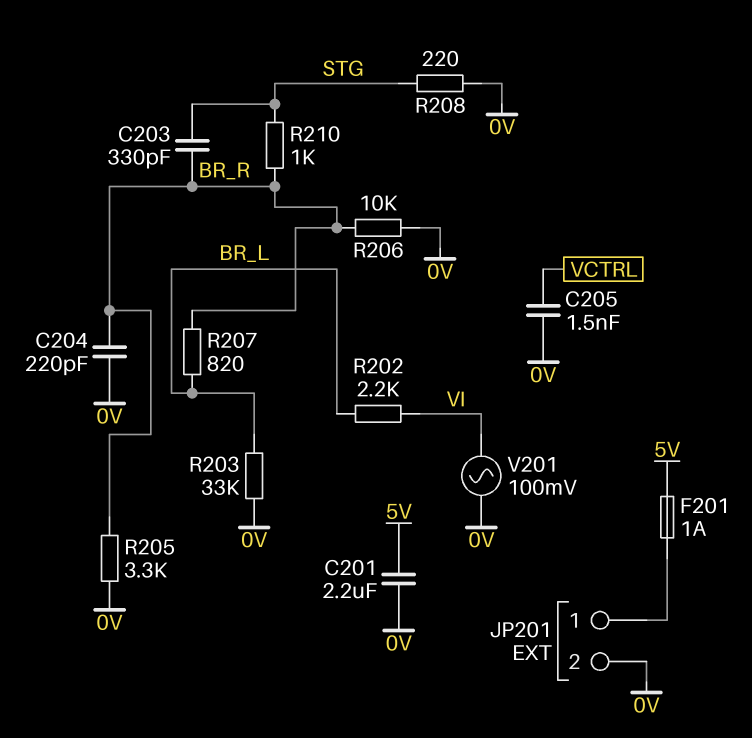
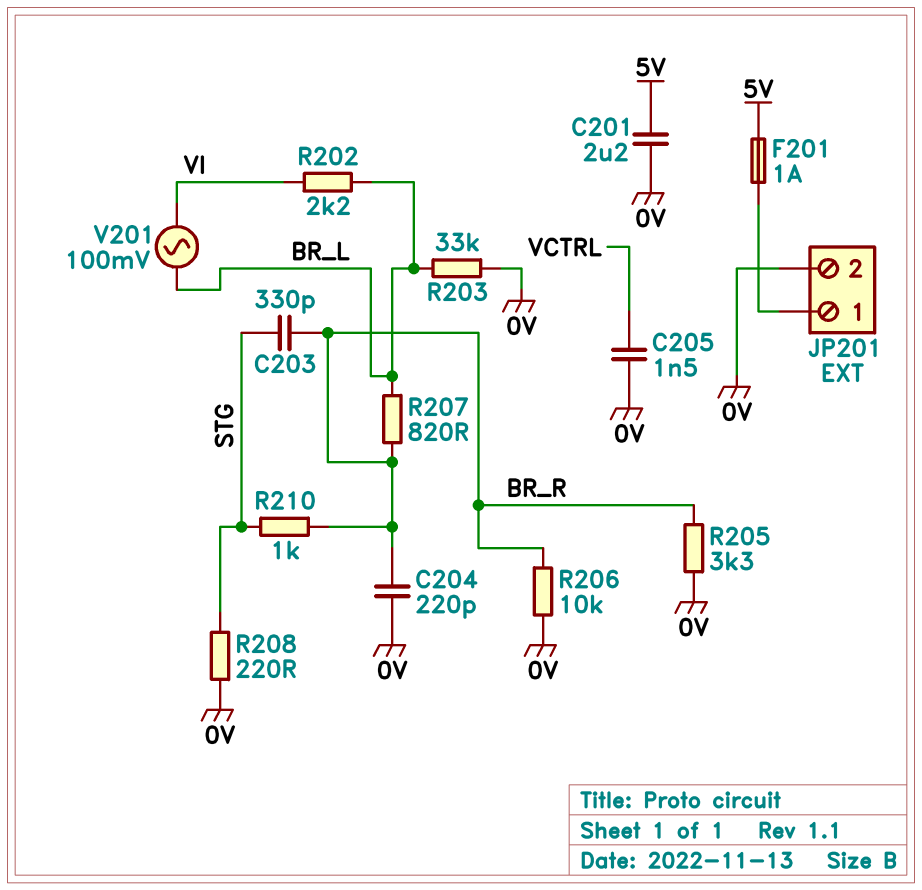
V201: AC 100mV (0V, VI) -> AC 100mV (BR_L, VI)

